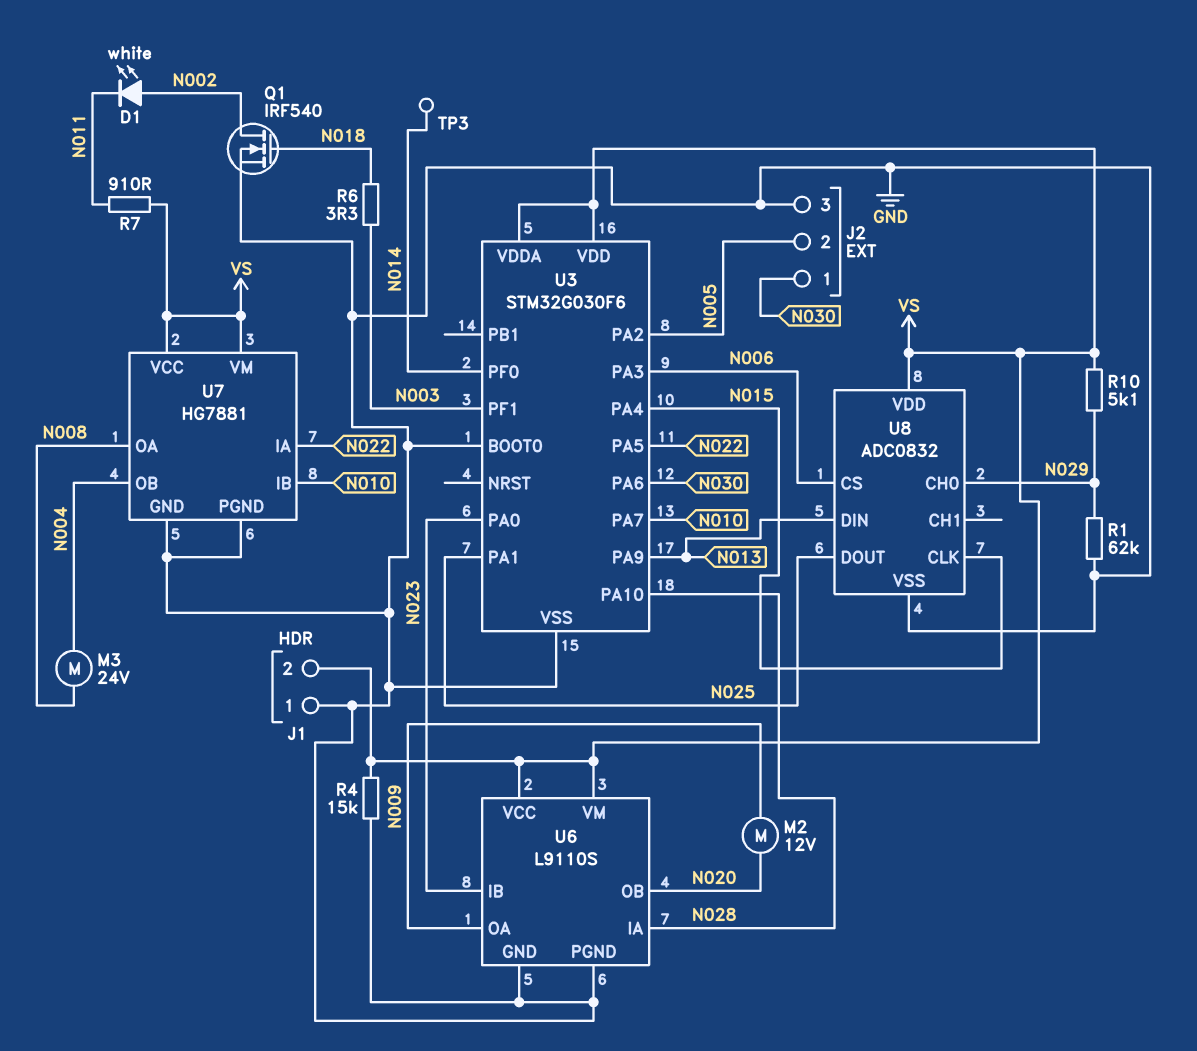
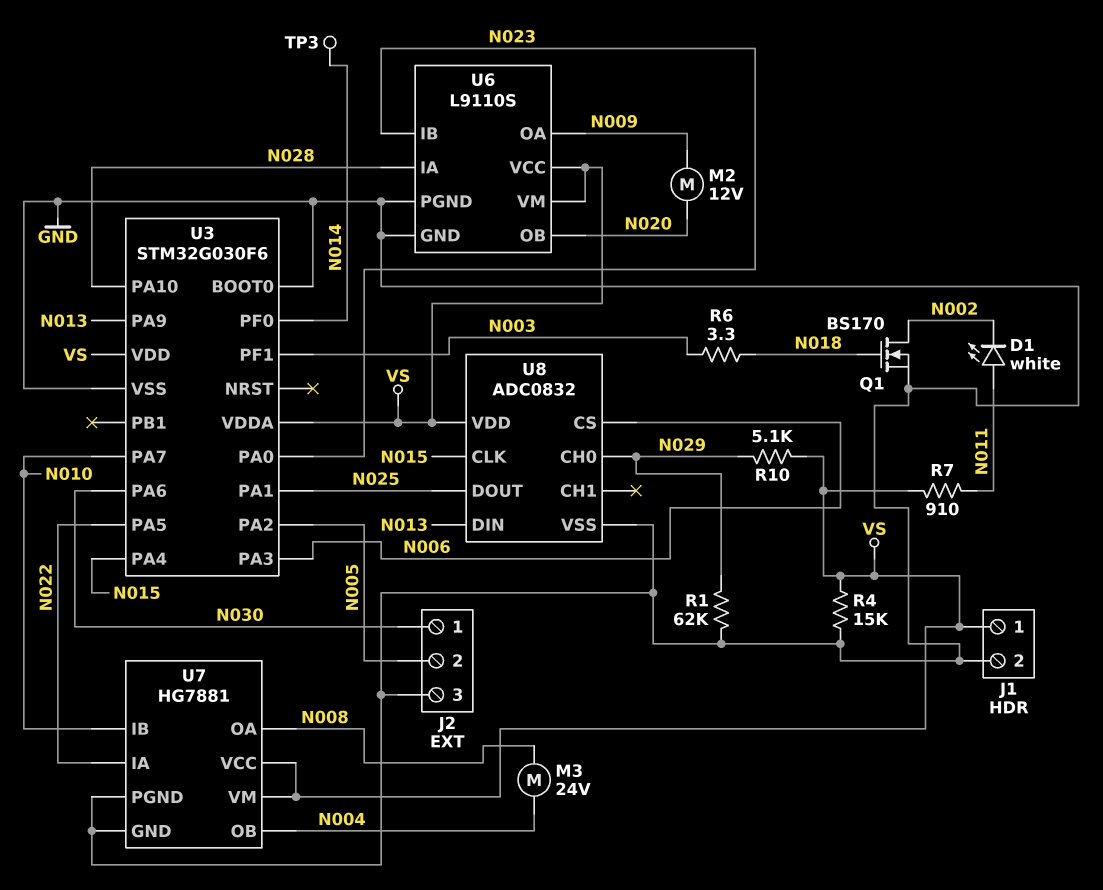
D1: LED white (A N002, K N011) -> LED white (A N011, K N002)
J1 pin 1: GND -> VS
J1 pin 2: VS -> GND
Q1: NMOS IRF540 (G N018, D N002, S GND) -> NMOS BS170 (G N018, D N002, S GND)

